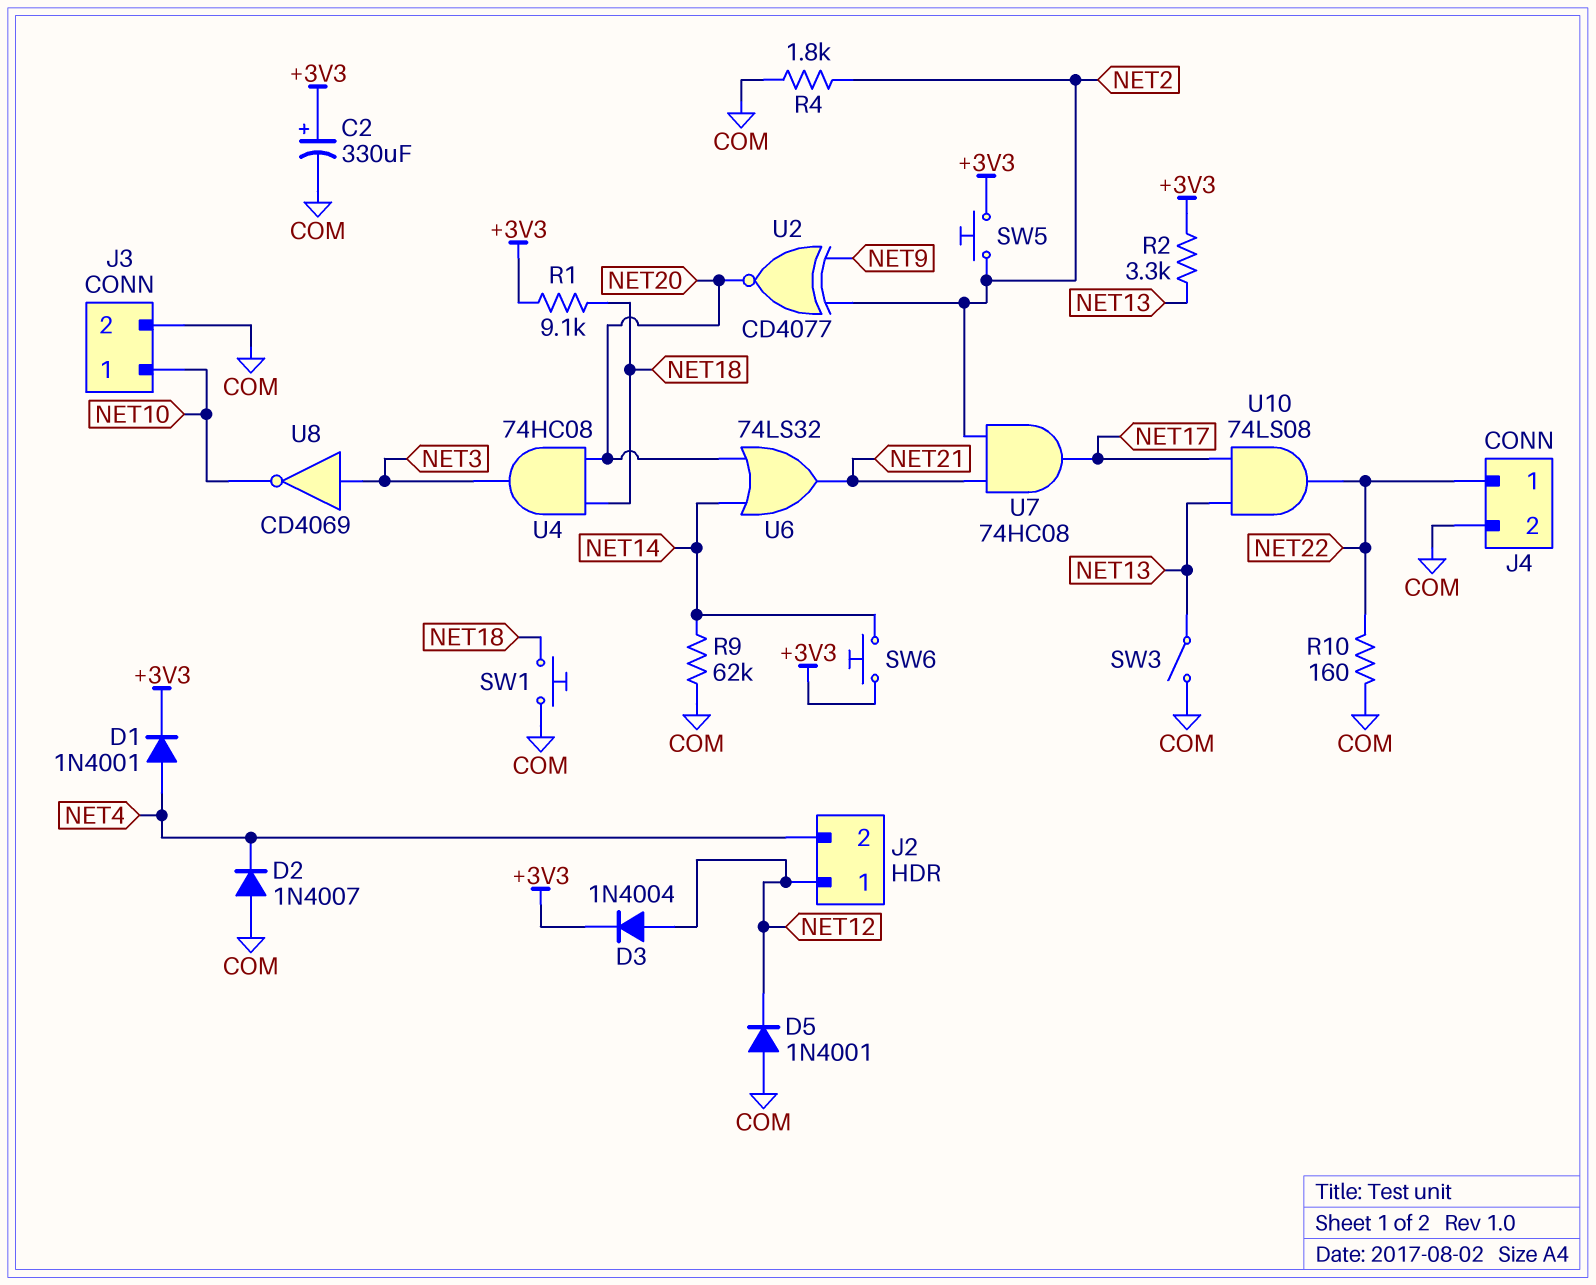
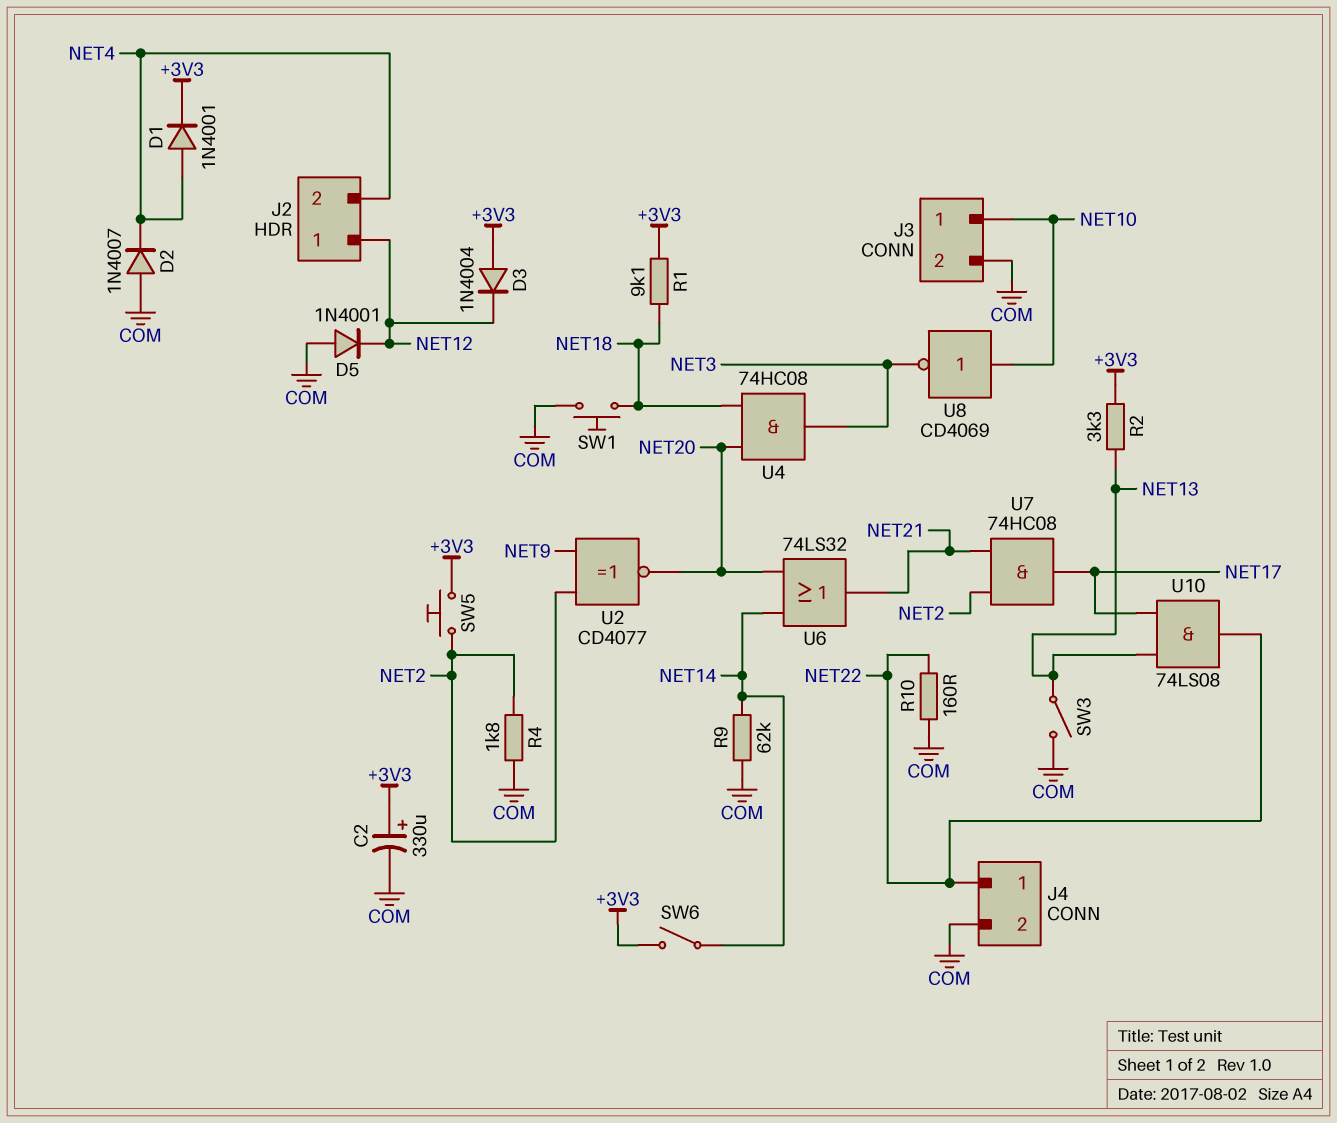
D3: diode 1N4004 (A NET12, K +3V3) -> diode 1N4004 (A +3V3, K NET12)
SW6: button (+3V3, NET14) -> switch (+3V3, NET14)
U8: NOT CD4069 (in NET3, out NET10) -> NOT CD4069 (in NET10, out NET3)

